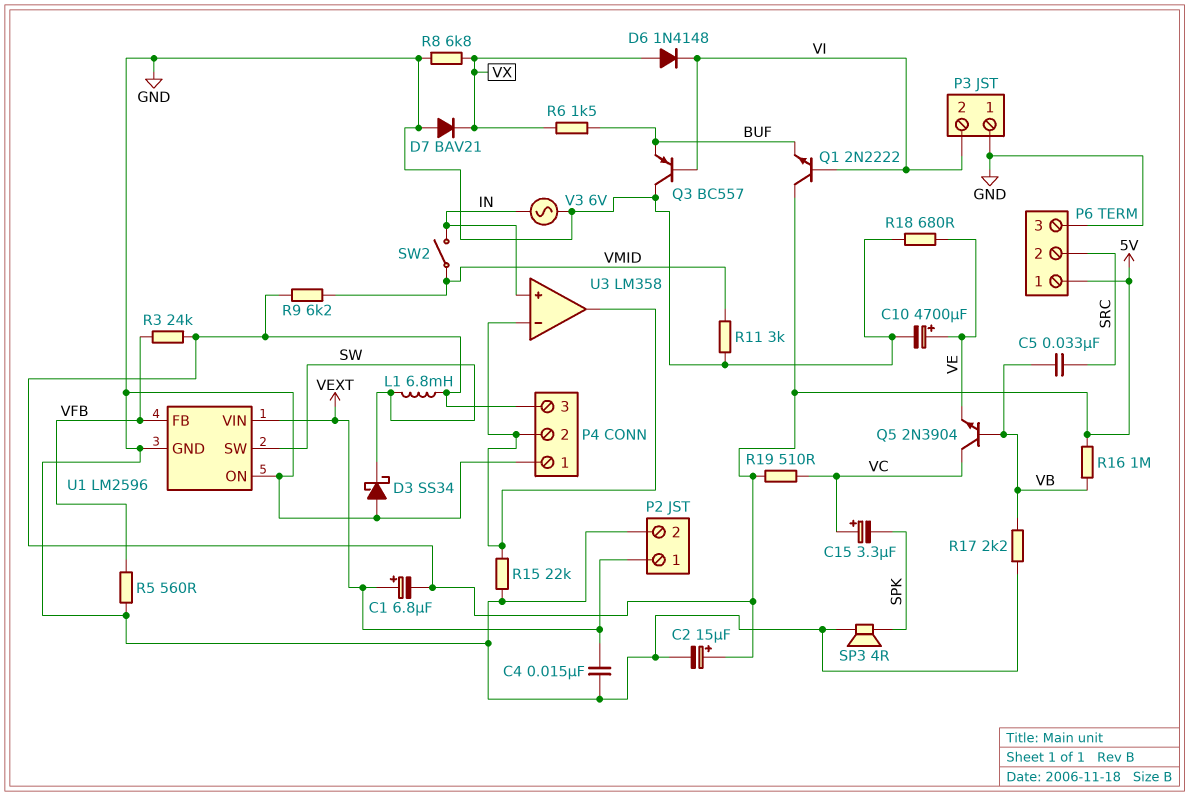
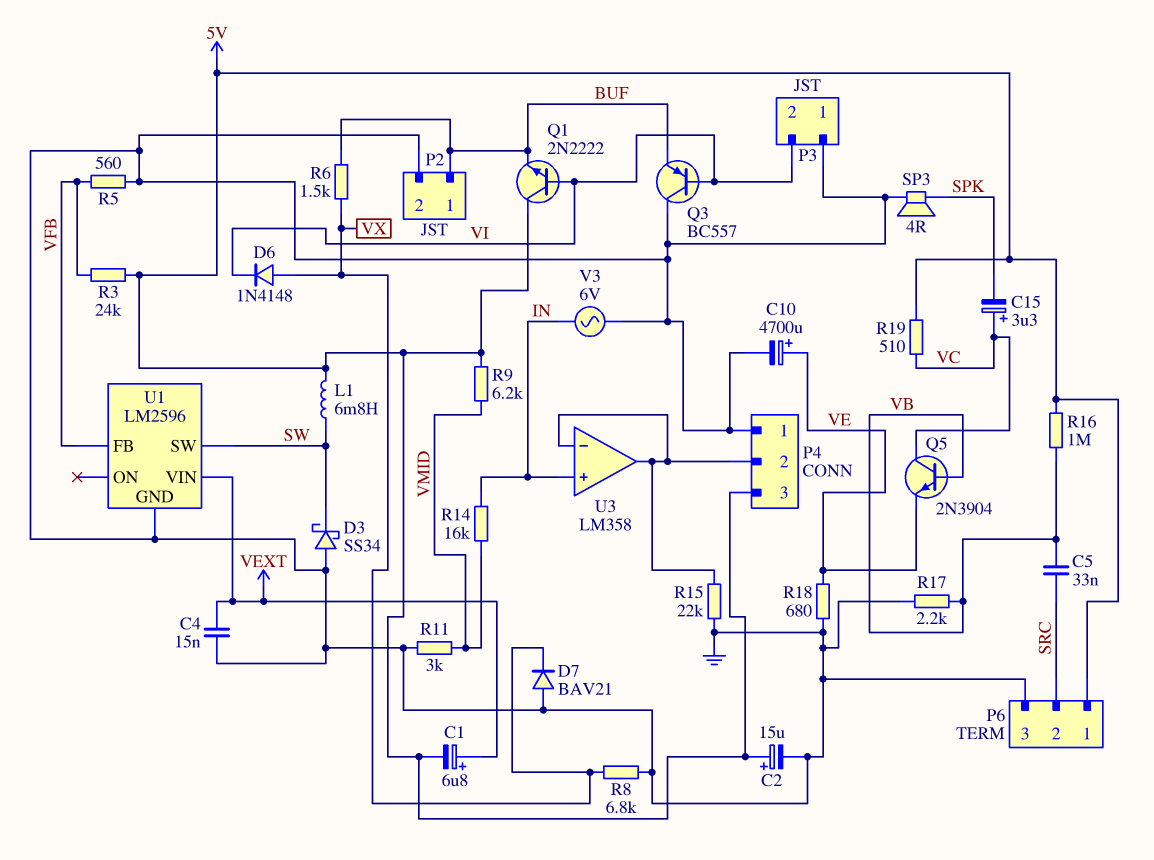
P2 pin 1: VEXT -> BUF
R14: none -> 16k (IN, VMID)
SW2: switch (IN, VMID) -> none
U1 pin ON: GND -> none

